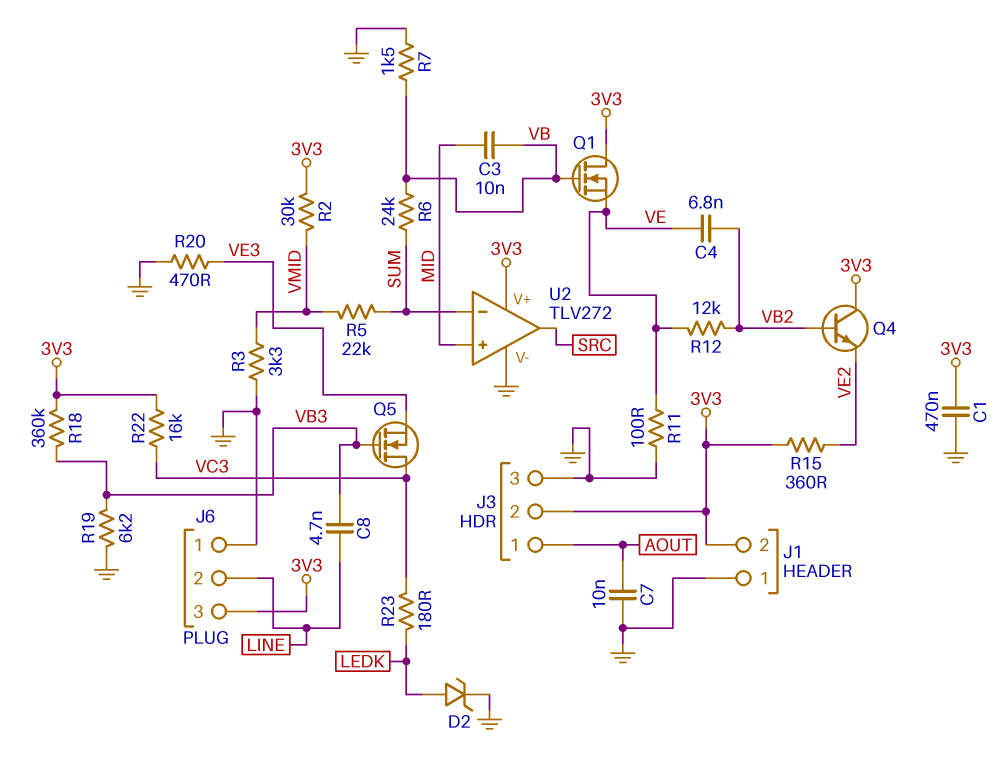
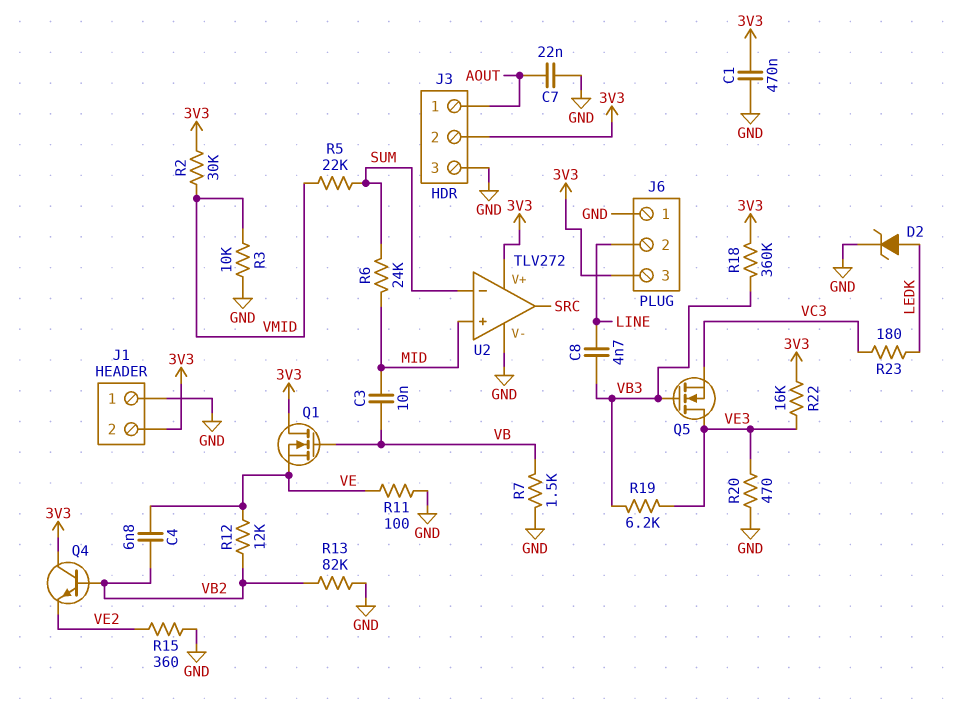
C7: 10nF (AOUT, GND) -> 22nF (AOUT, GND)
Q5: NMOS (G VB3, D VC3, S VE3) -> NMOS (G VB3, D VE3, S VC3)
R3: 3.3k (GND, VMID) -> 10k (GND, VMID)
R6: 24k (SUM, VB) -> 24k (MID, SUM)
R13: none -> 82k (GND, VB2)
R15: 360 (3V3, VE2) -> 360 (GND, VE2)
R19: 6.2k (GND, VB3) -> 6.2k (VB3, VE3)
R22: 16k (3V3, VC3) -> 16k (3V3, VE3)

